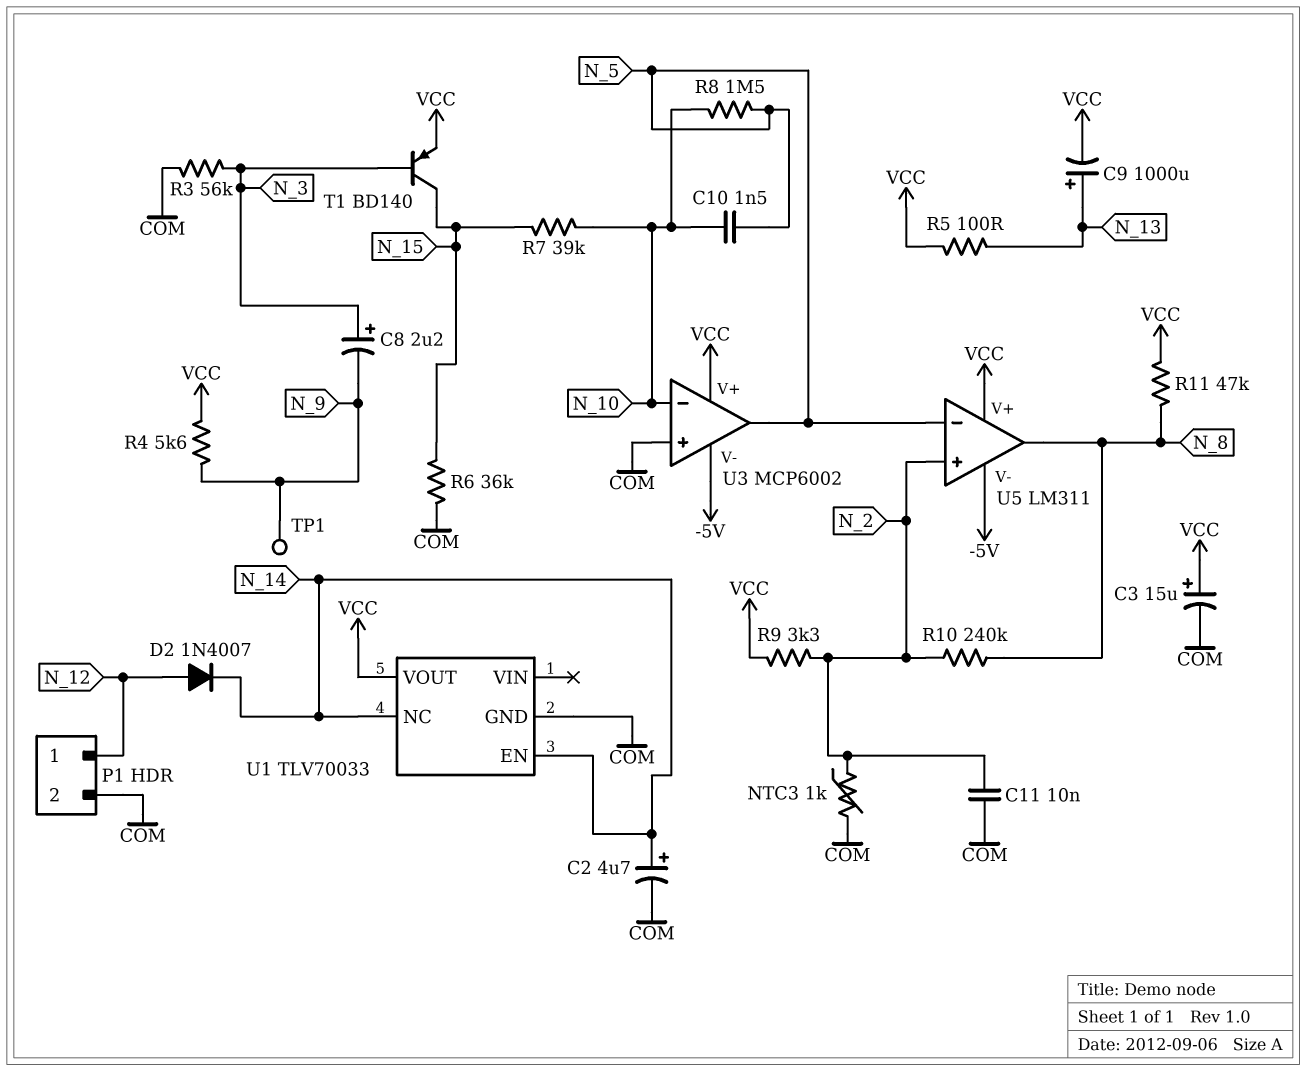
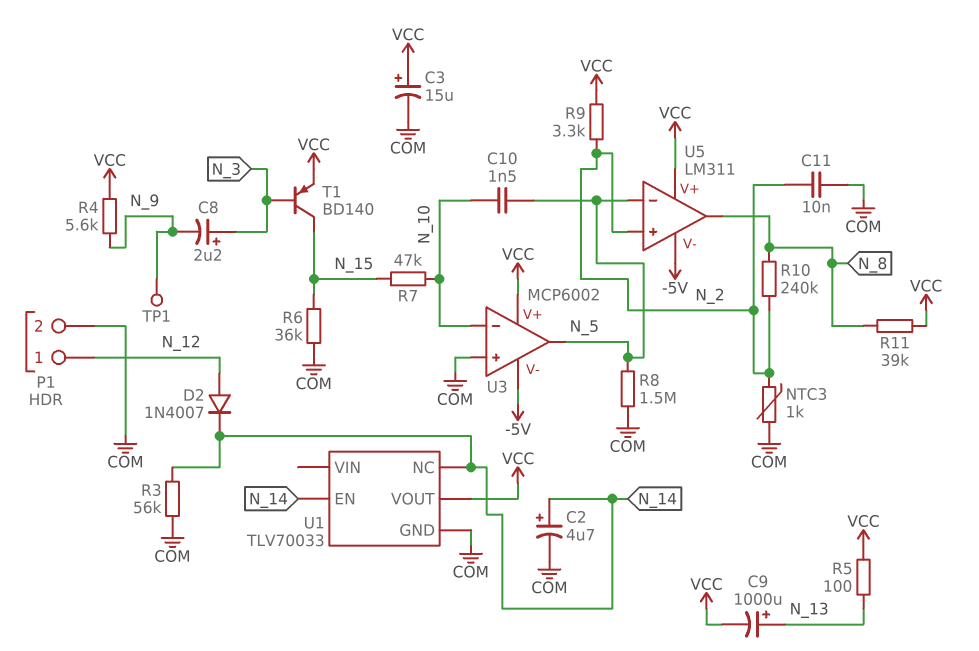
R3: 56k (COM, N_3) -> 56k (COM, N_14)
R7: 39k (N_10, N_15) -> 47k (N_10, N_15)
R8: 1.5M (N_5, N_10) -> 1.5M (COM, N_5)
R11: 47k (N_8, VCC) -> 39k (N_8, VCC)

